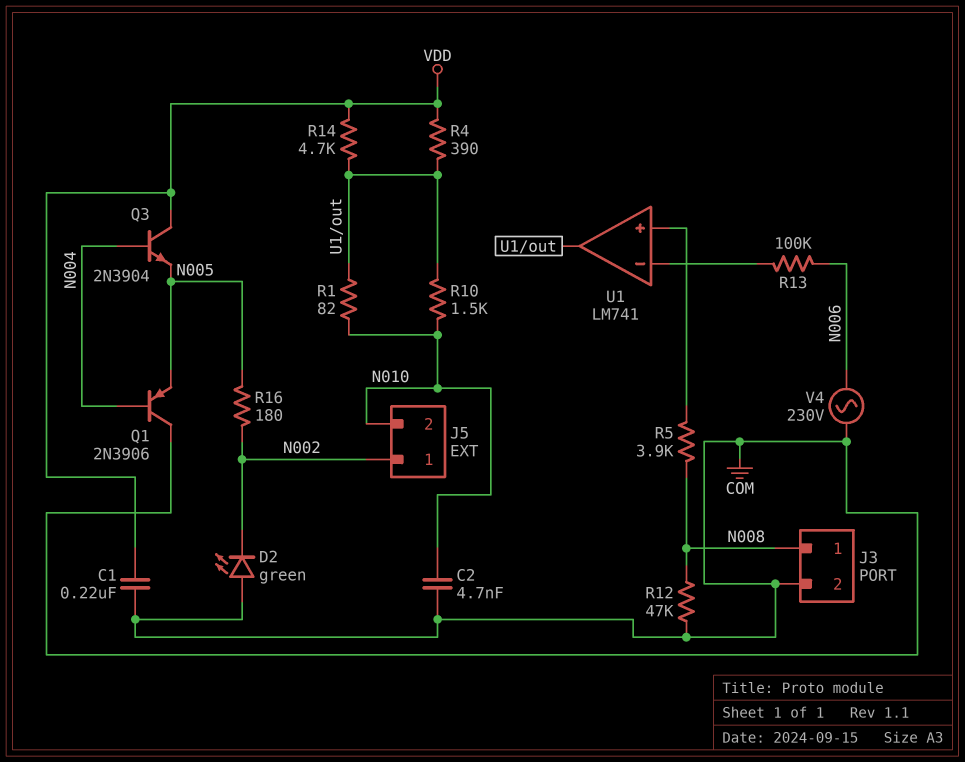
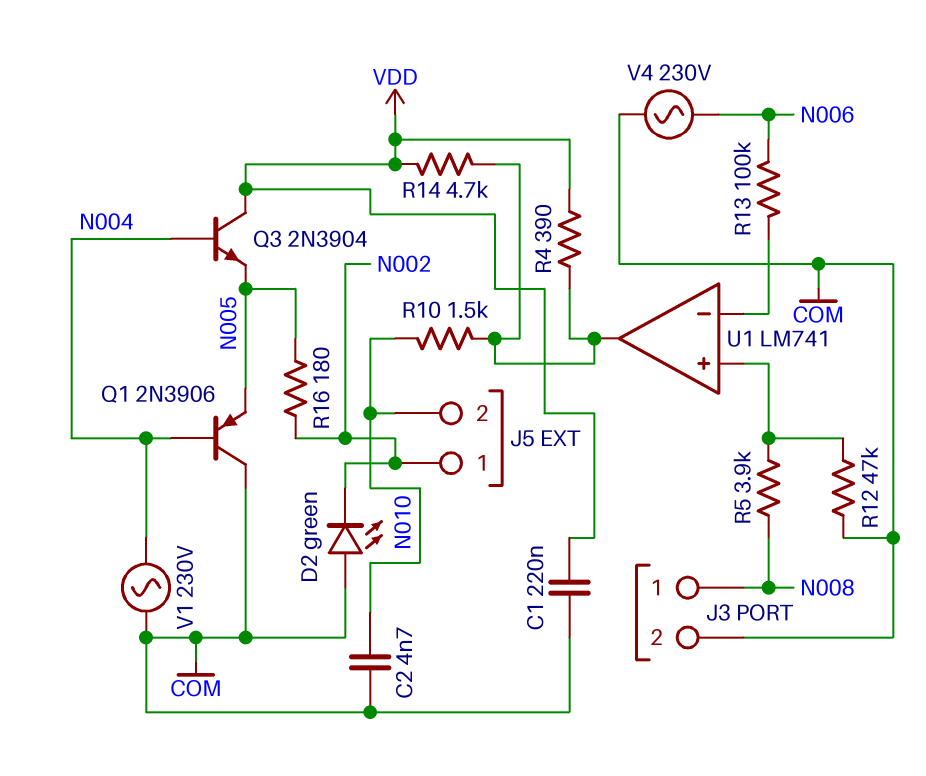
R1: 82 (N010, U1/out) -> none
R12: 47k (COM, N008) -> 47k (COM, U1/in+)
V1: none -> AC 230V (COM, N004)

